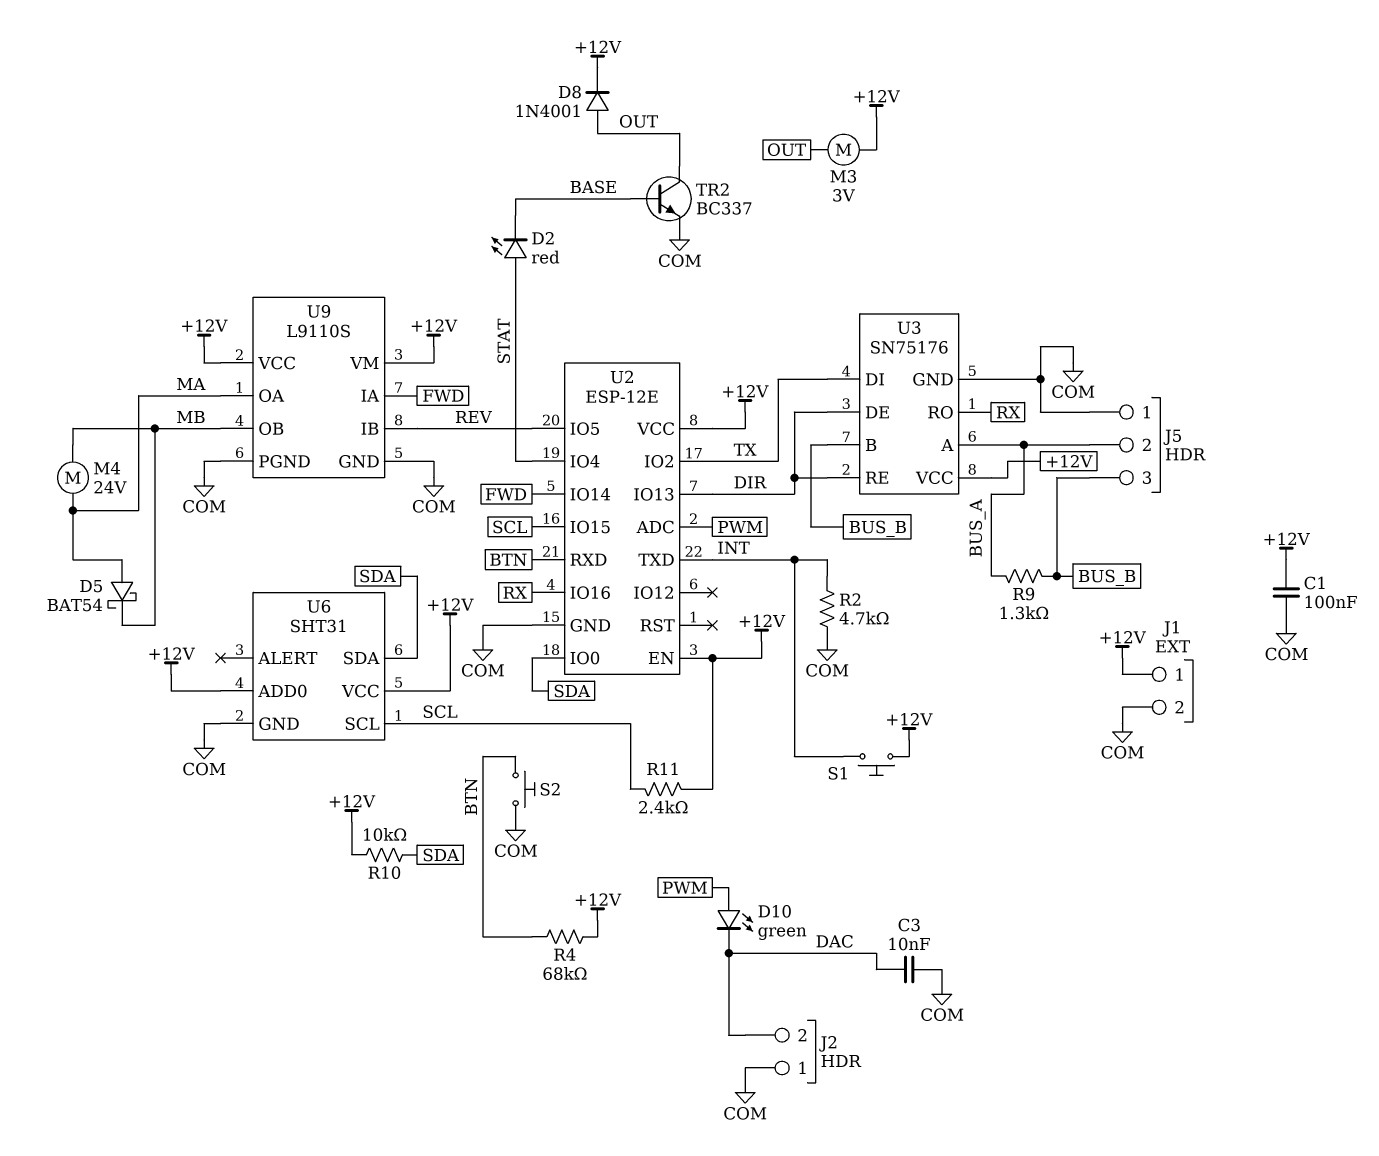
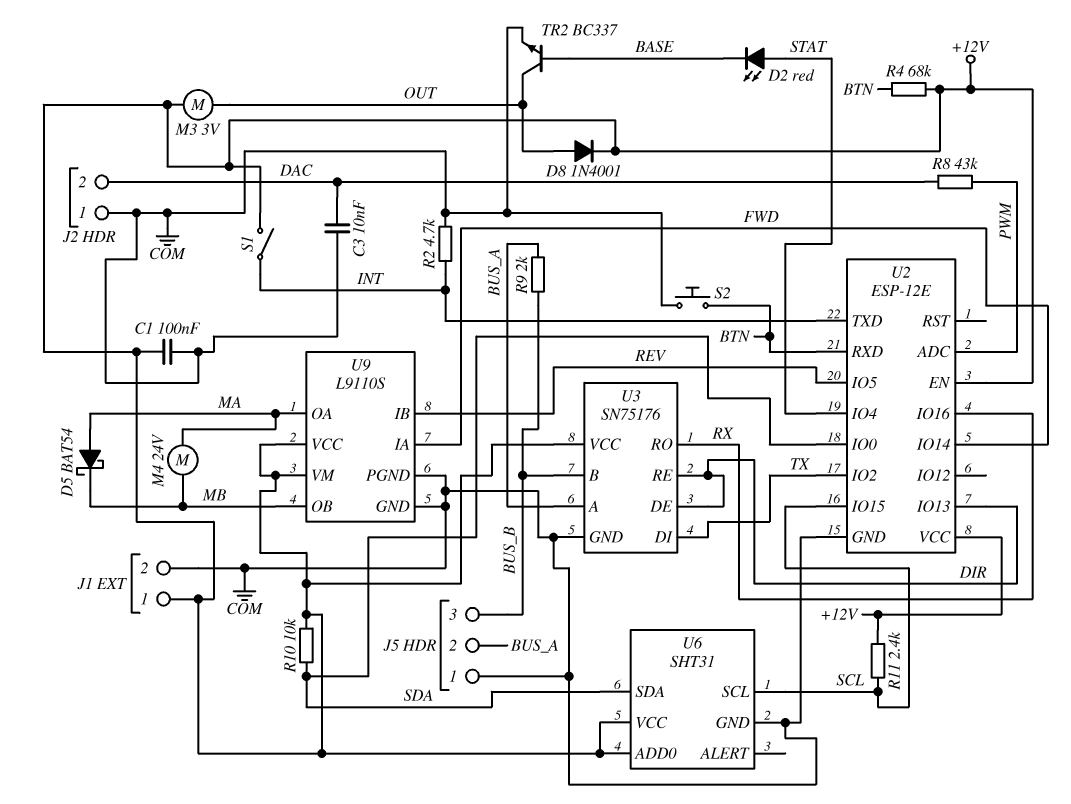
D10: LED green (A PWM, K DAC) -> none
R8: none -> 43k (DAC, PWM)
R9: 1.3k (BUS_A, BUS_B) -> 2k (BUS_A, BUS_B)
S1: button (+12V, INT) -> switch (+12V, INT)

